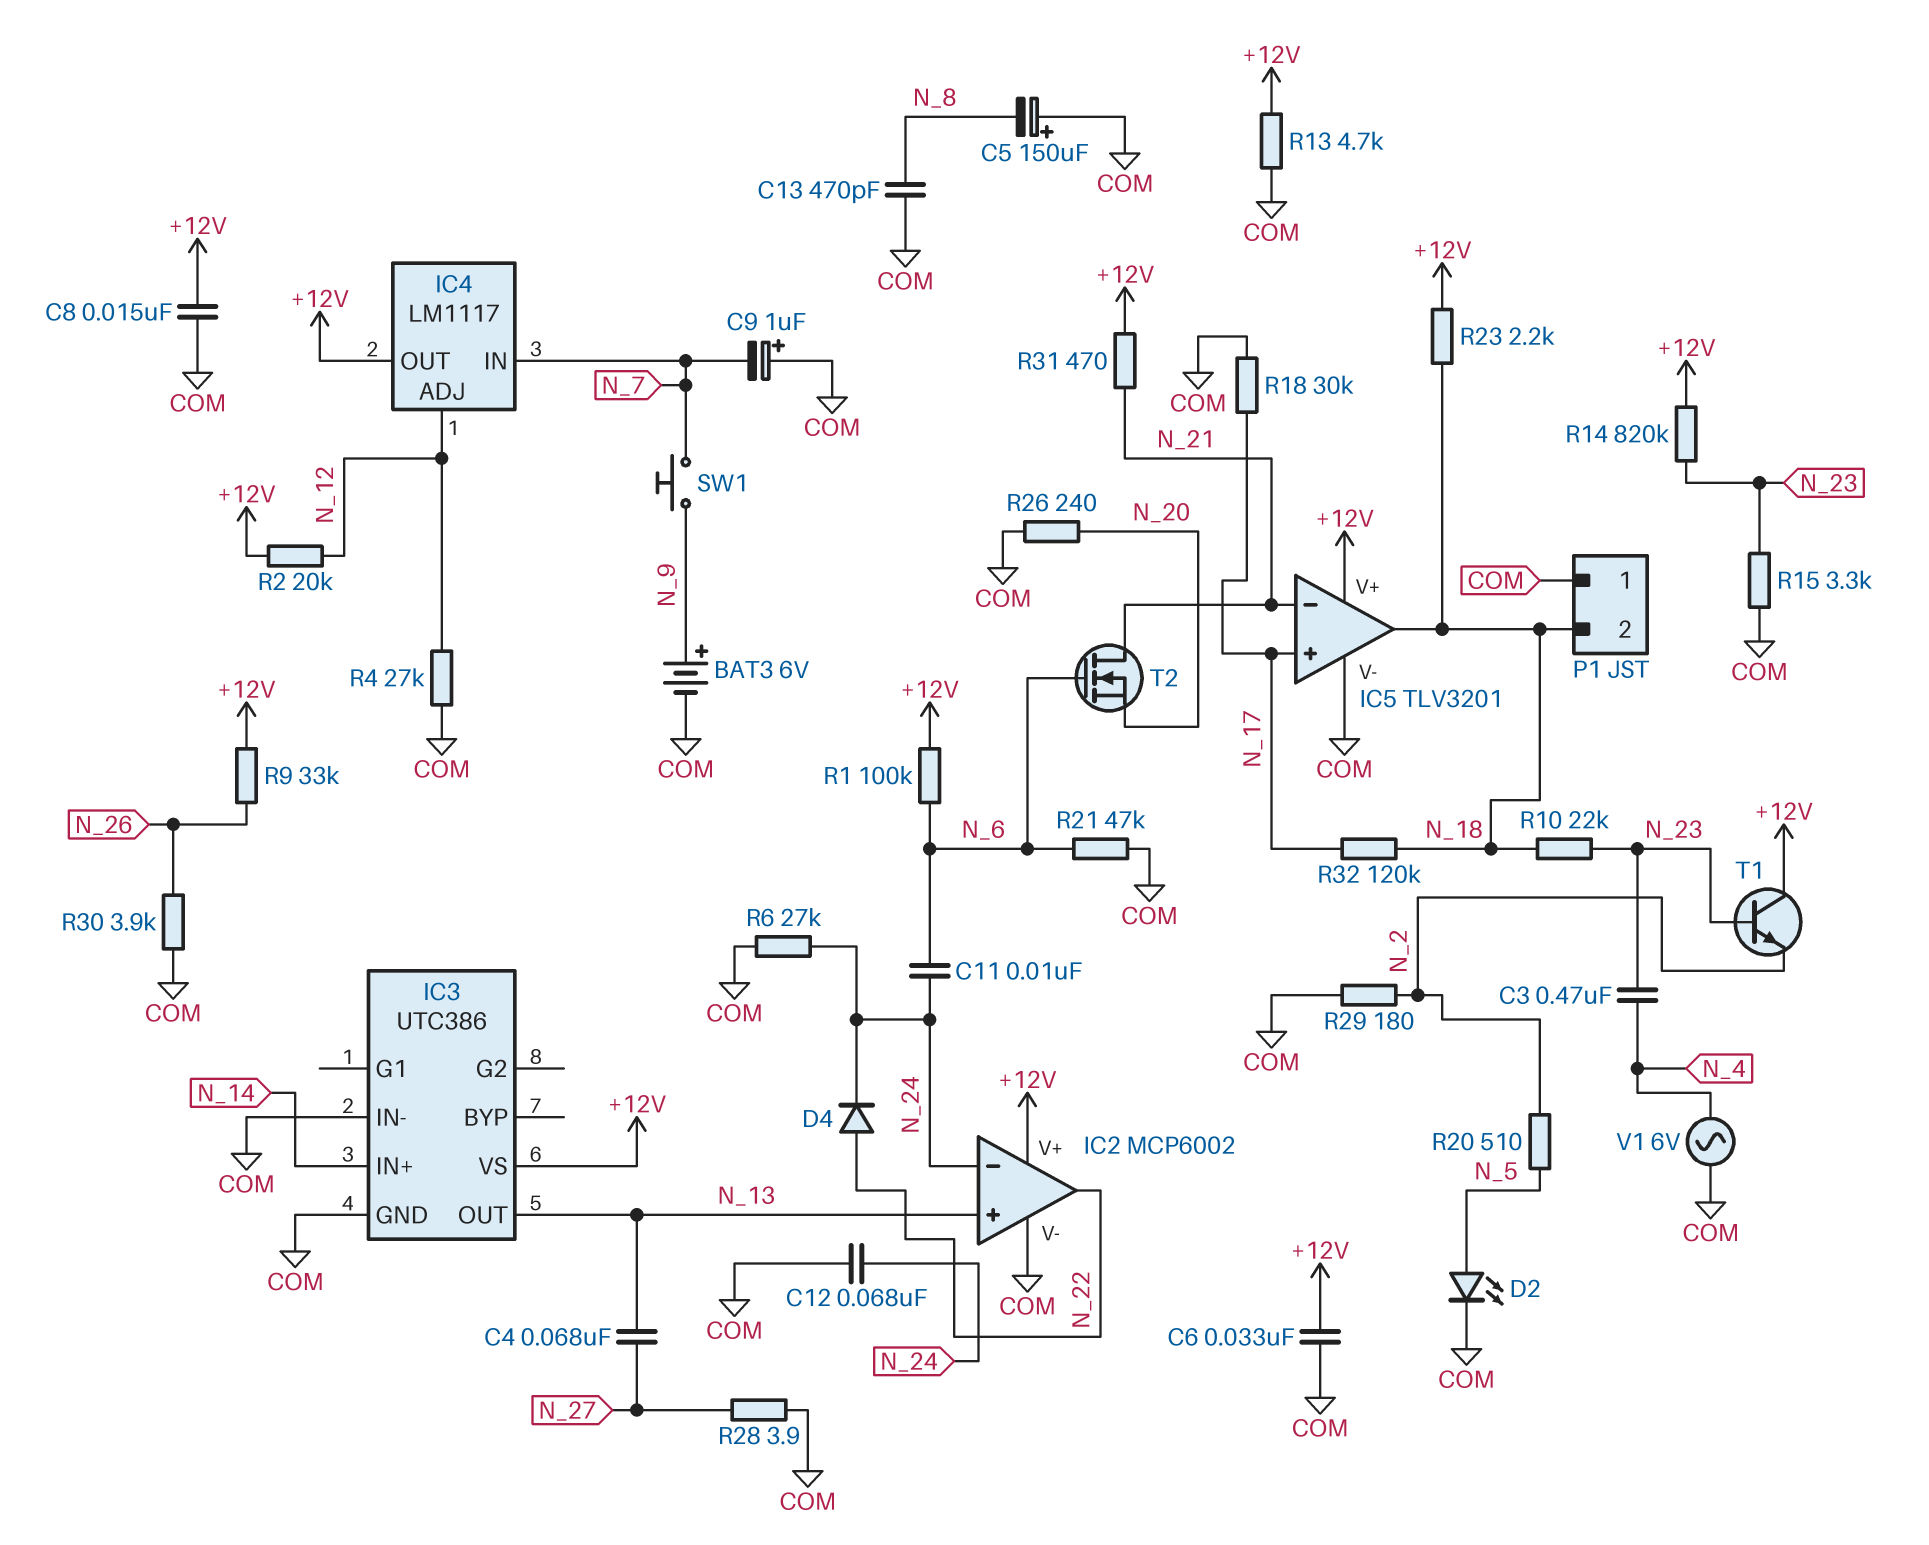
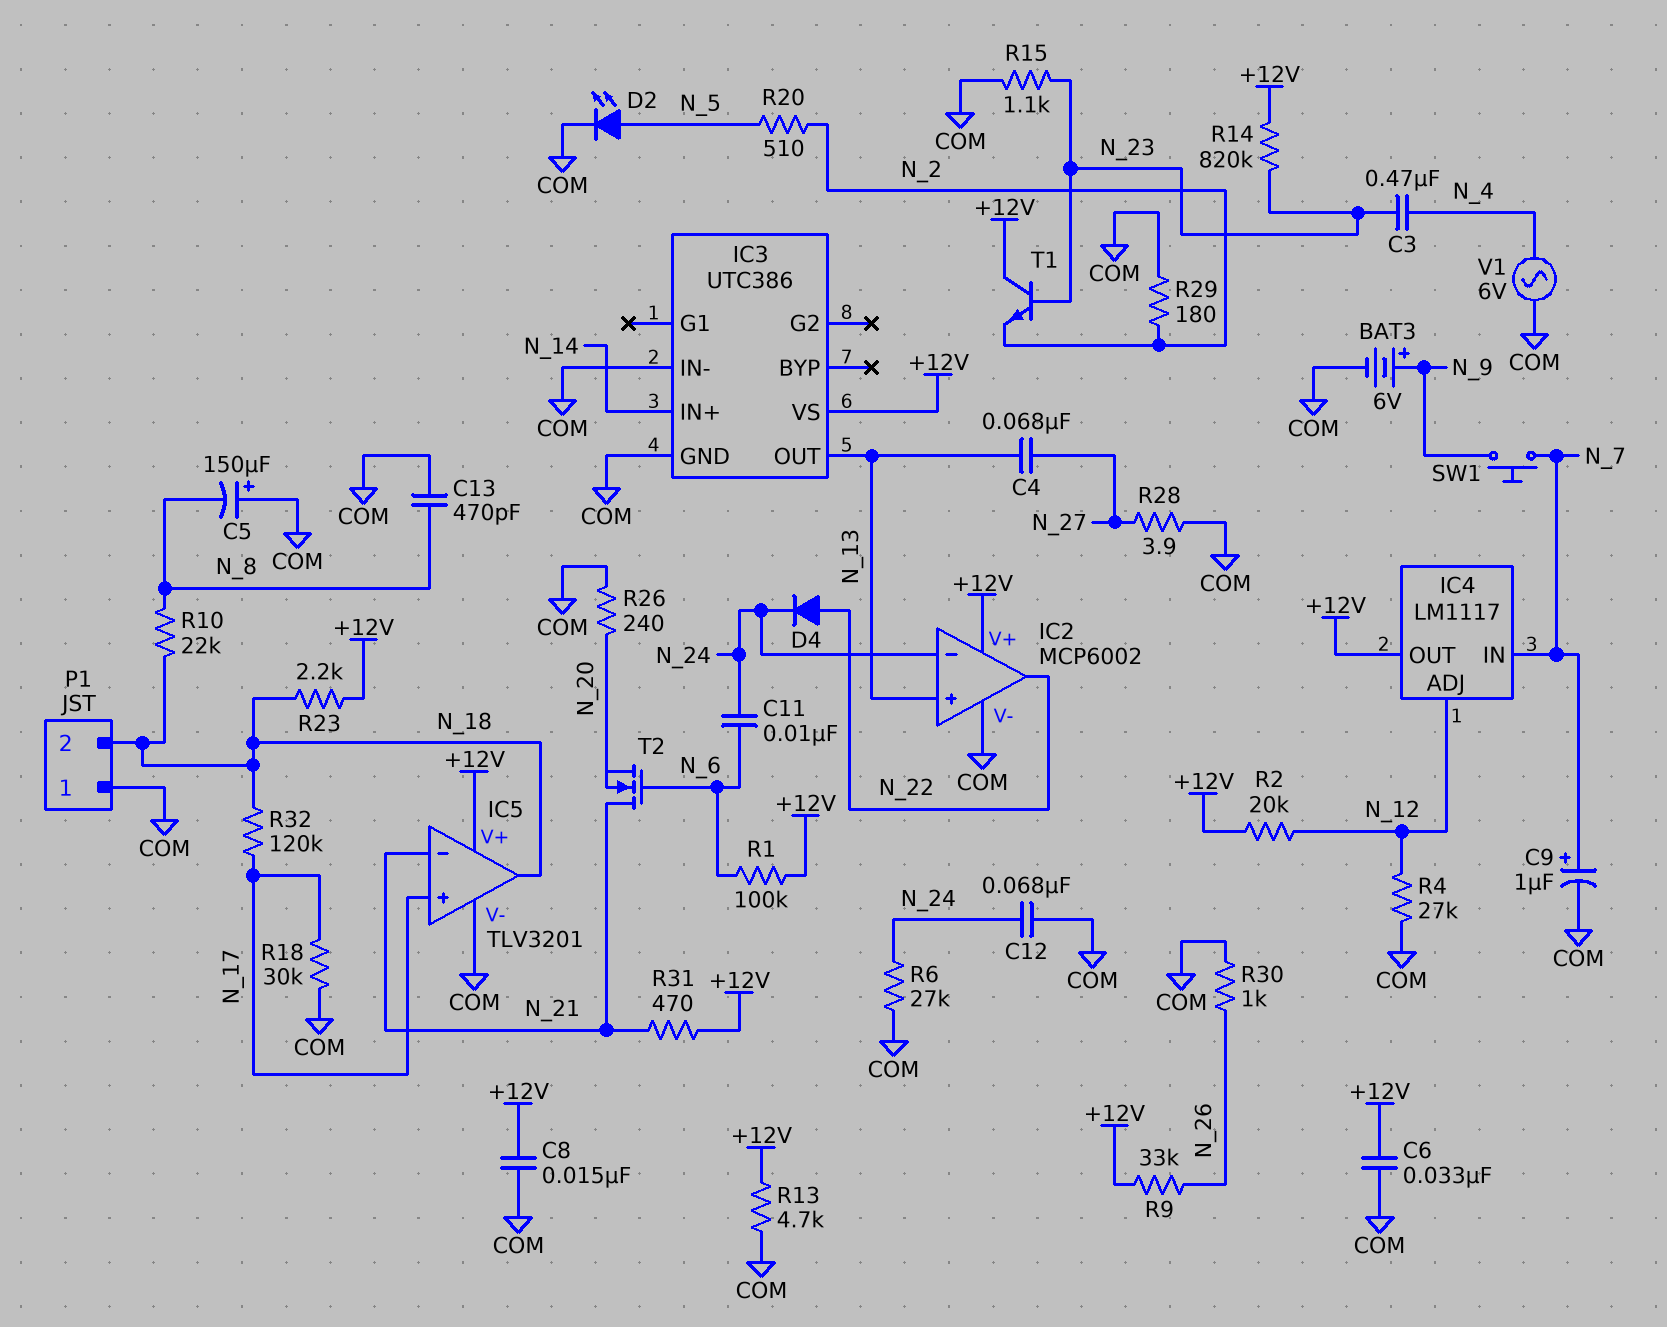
C9: 1uF (plus COM, minus N_7) -> 1uF (plus N_7, minus COM)
R10: 22k (N_18, N_23) -> 22k (N_8, N_18)
R15: 3.3k (COM, N_23) -> 1.1k (COM, N_23)
R21: 47k (COM, N_6) -> none
R30: 3.9k (COM, N_26) -> 1k (COM, N_26)

